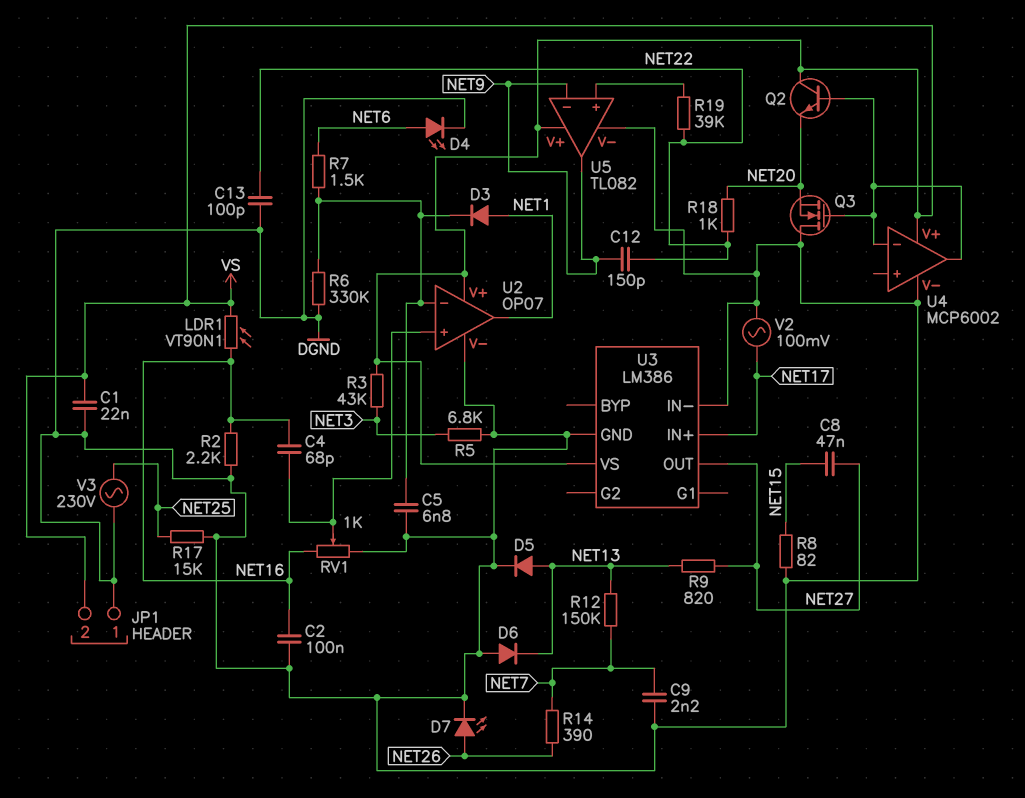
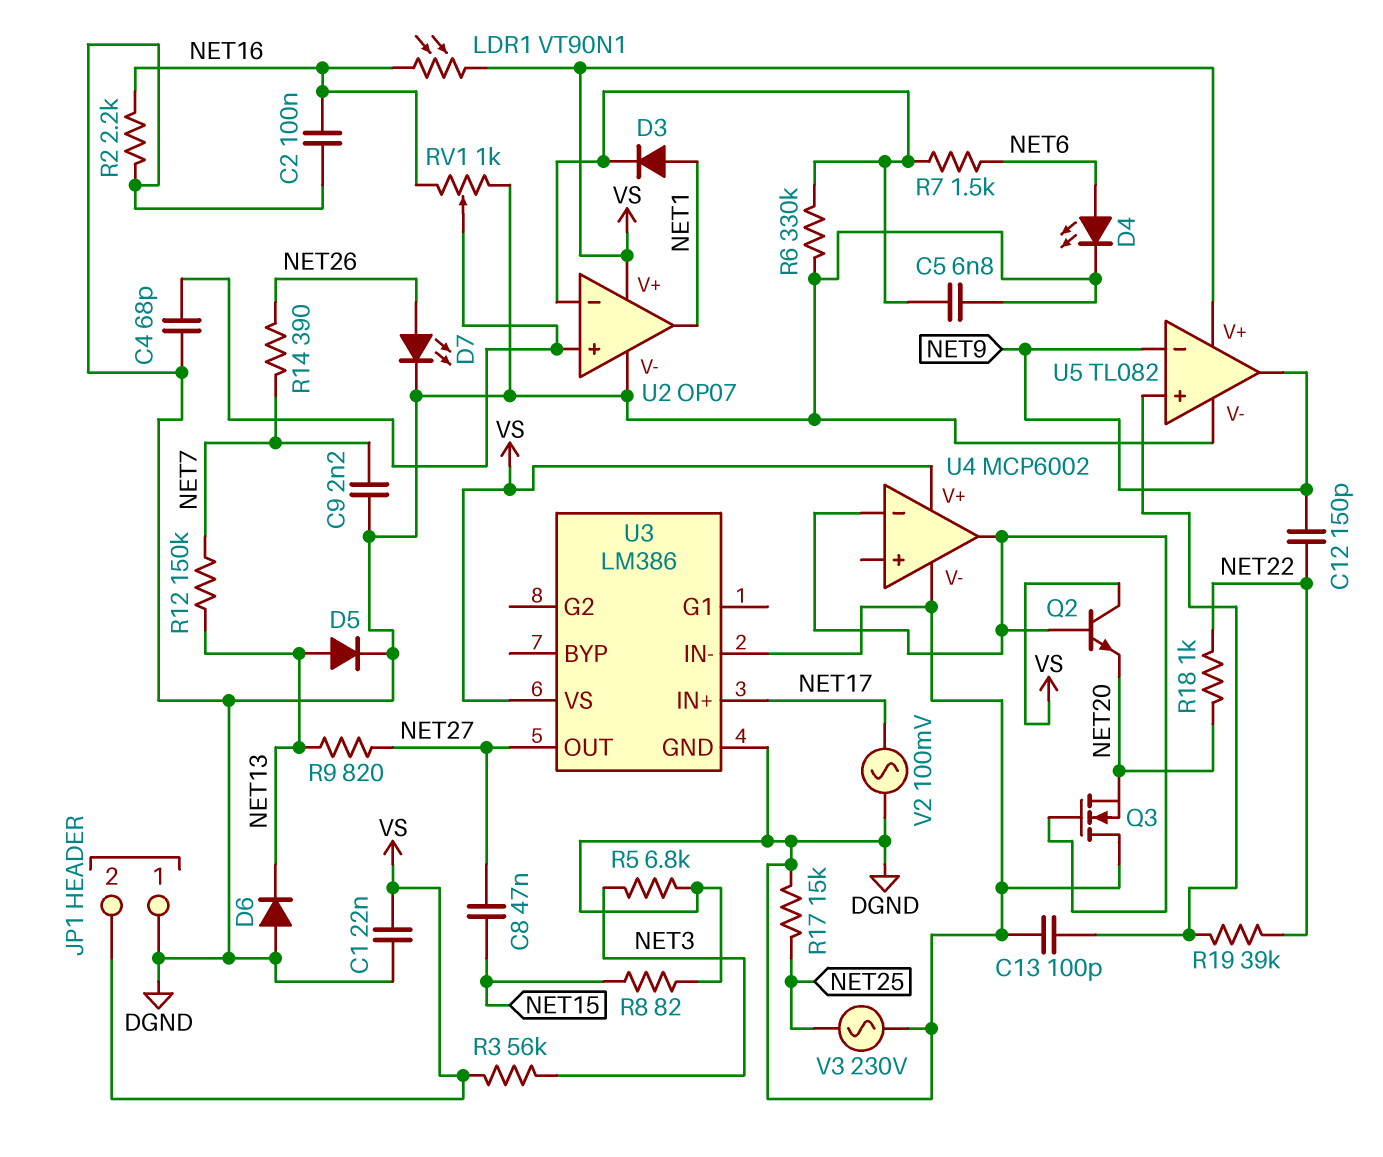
C4: 68pF (NET16, U2/in+) -> 68pF (DGND, U2/in+)
C13: 100pF (DGND, NET22) -> 100pF (DGND, U5/in+)
R3: 43k (NET3, VS) -> 56k (NET3, VS)

